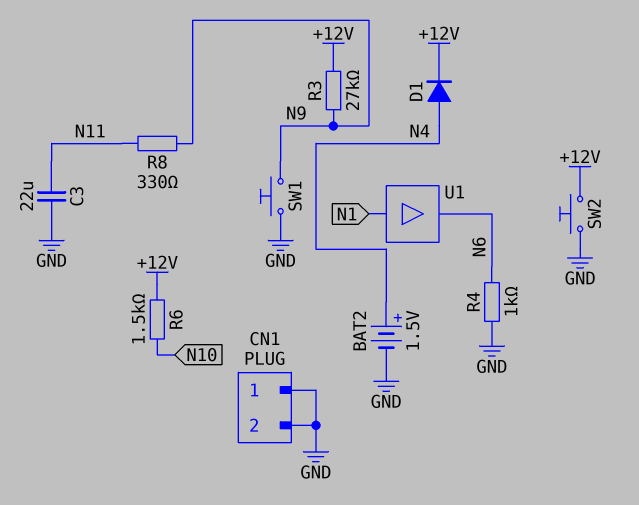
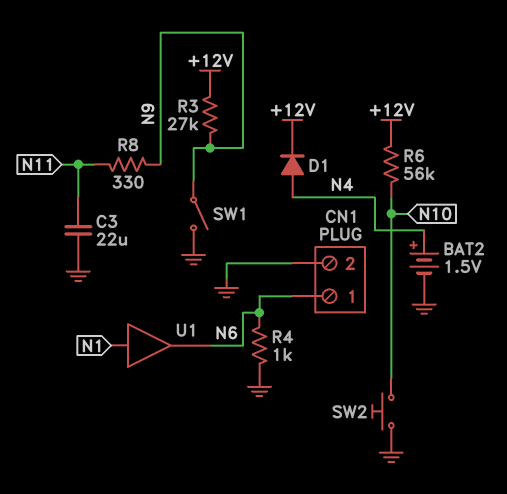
CN1 pin 1: GND -> N6
R6: 1.5k (+12V, N10) -> 56k (+12V, N10)
SW1: button (GND, N9) -> switch (GND, N9)
SW2: button (+12V, GND) -> button (GND, N10)

